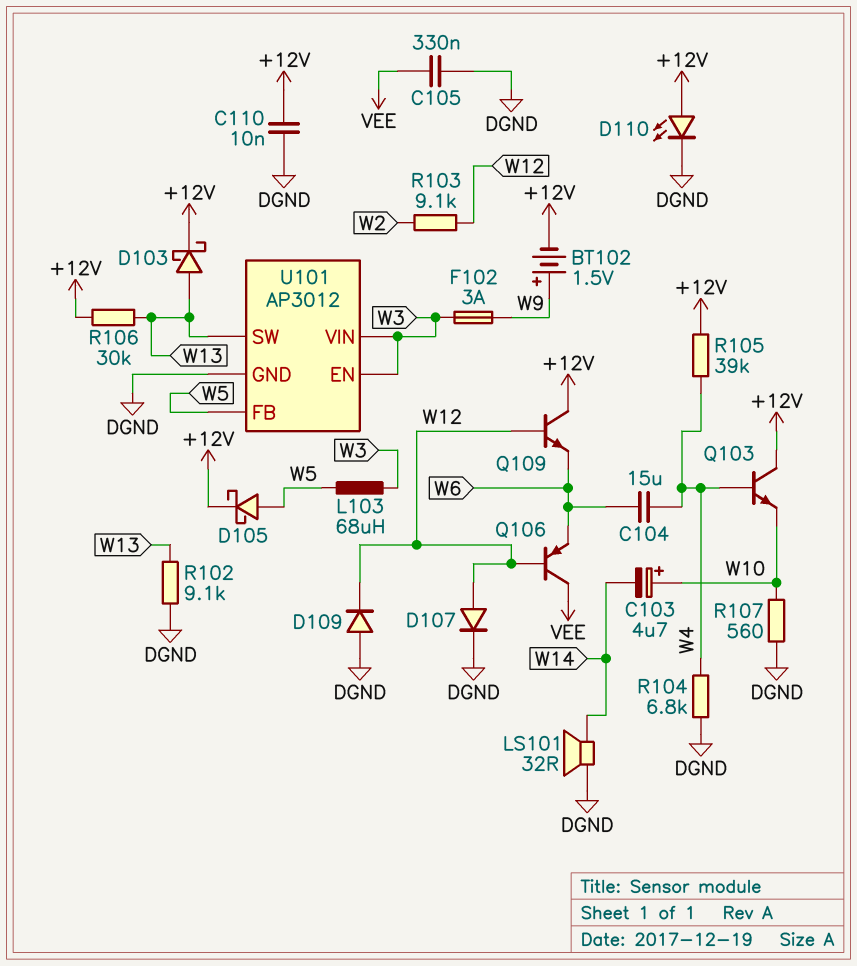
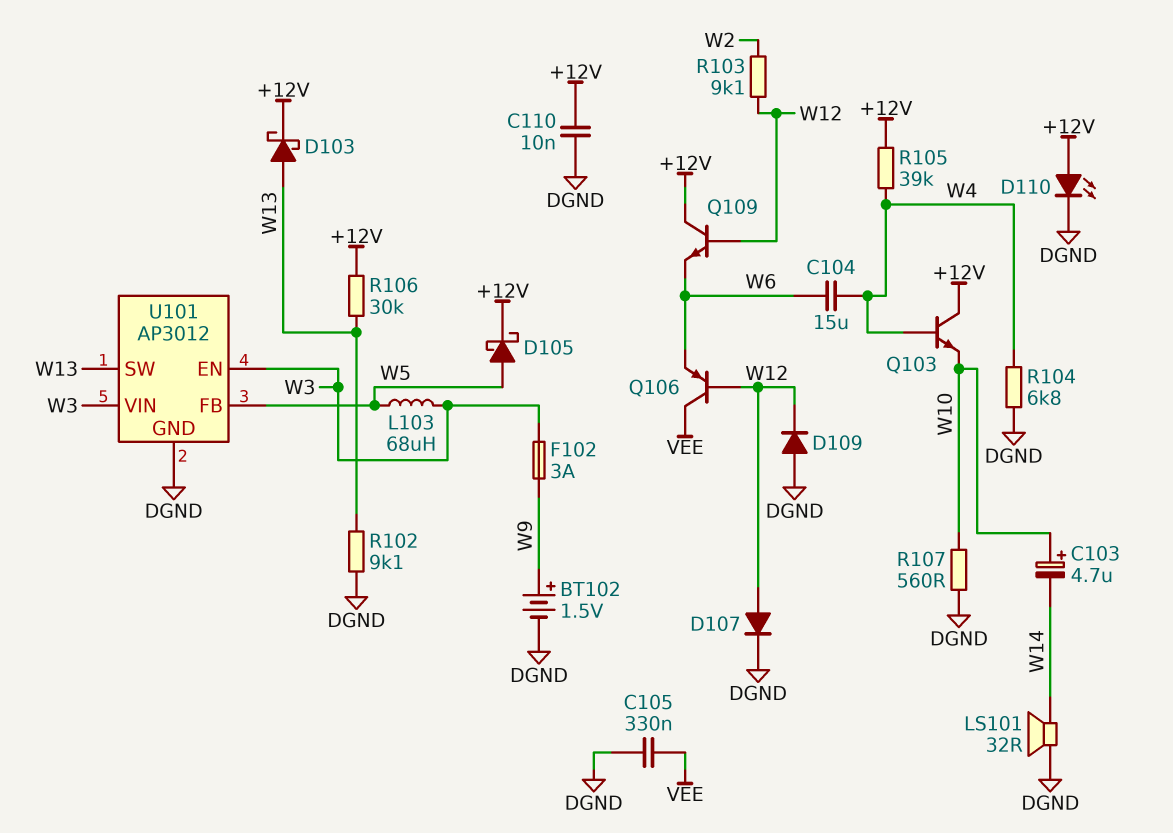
BT102: 1.5V (plus W9, minus +12V) -> 1.5V (plus W9, minus DGND)

